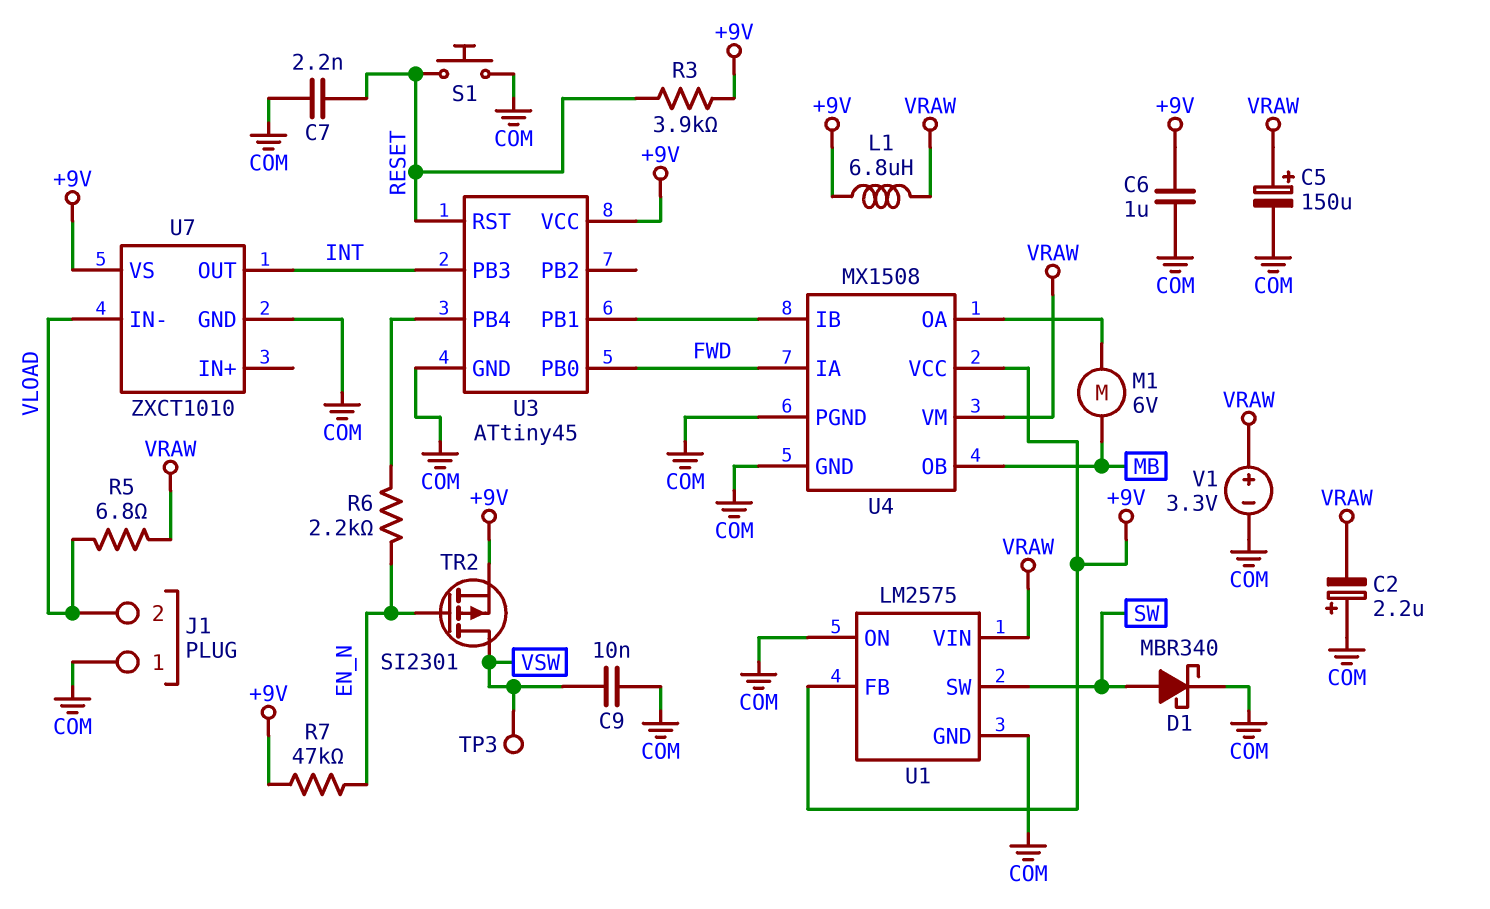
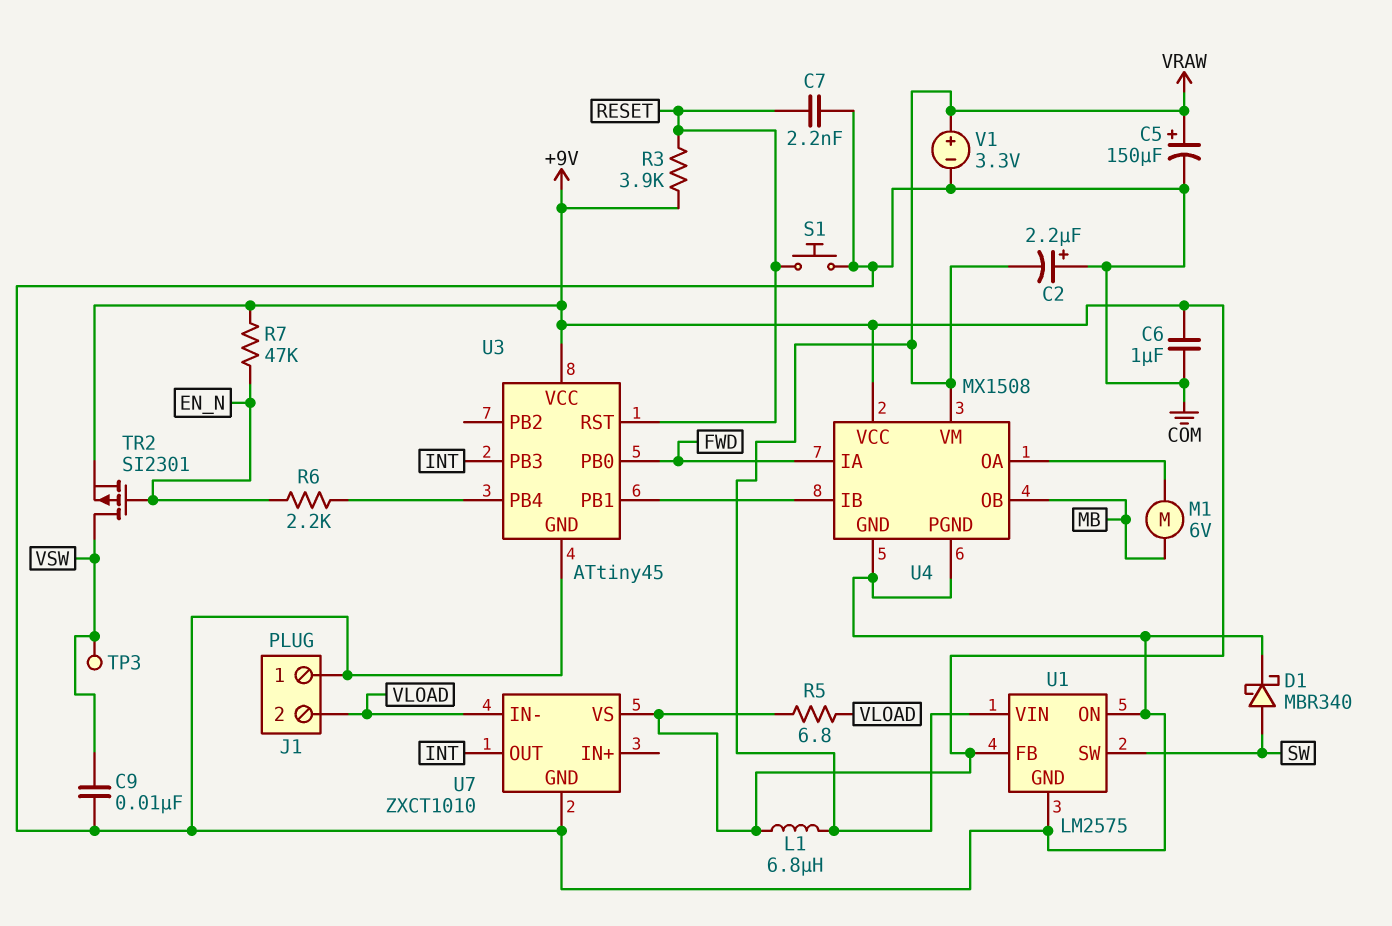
R5: 6.8 (VLOAD, VRAW) -> 6.8 (+9V, VLOAD)

